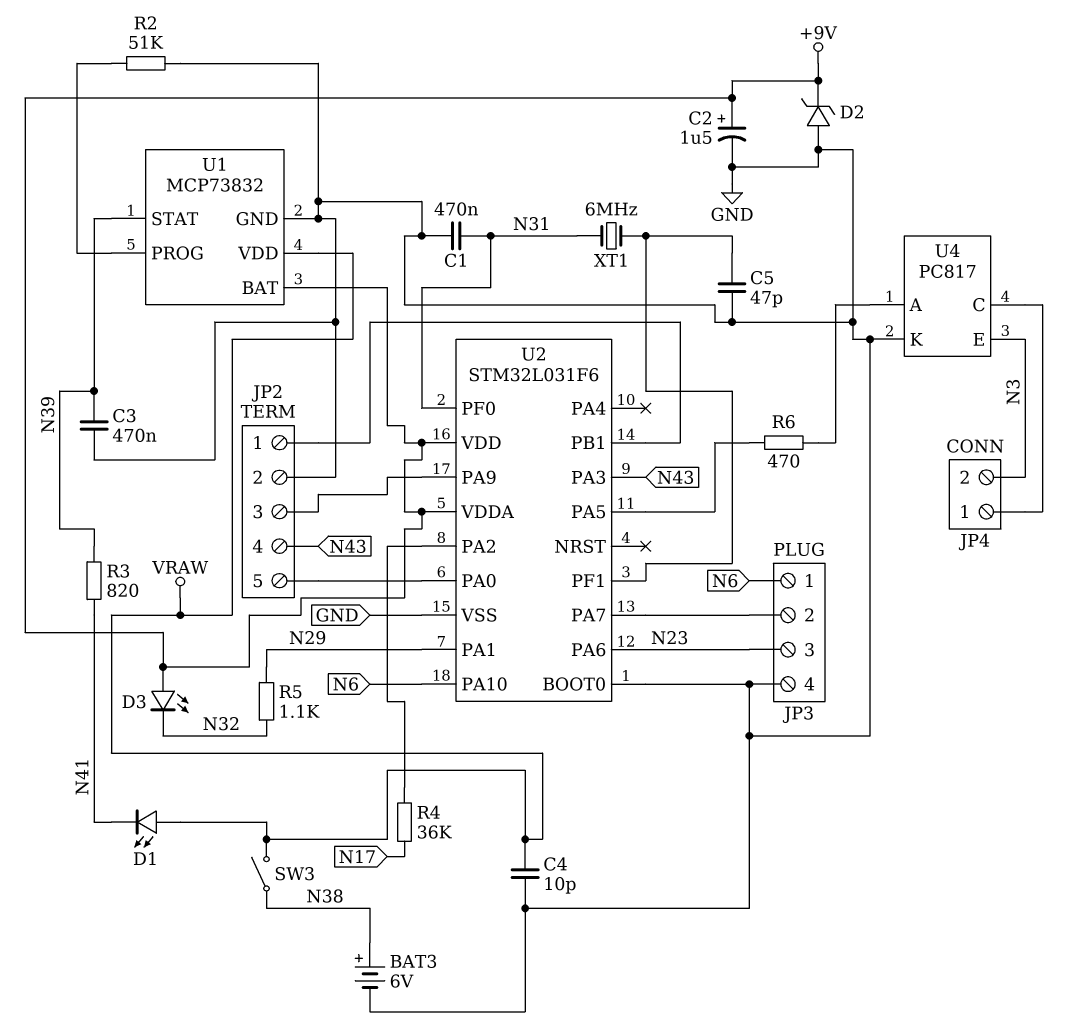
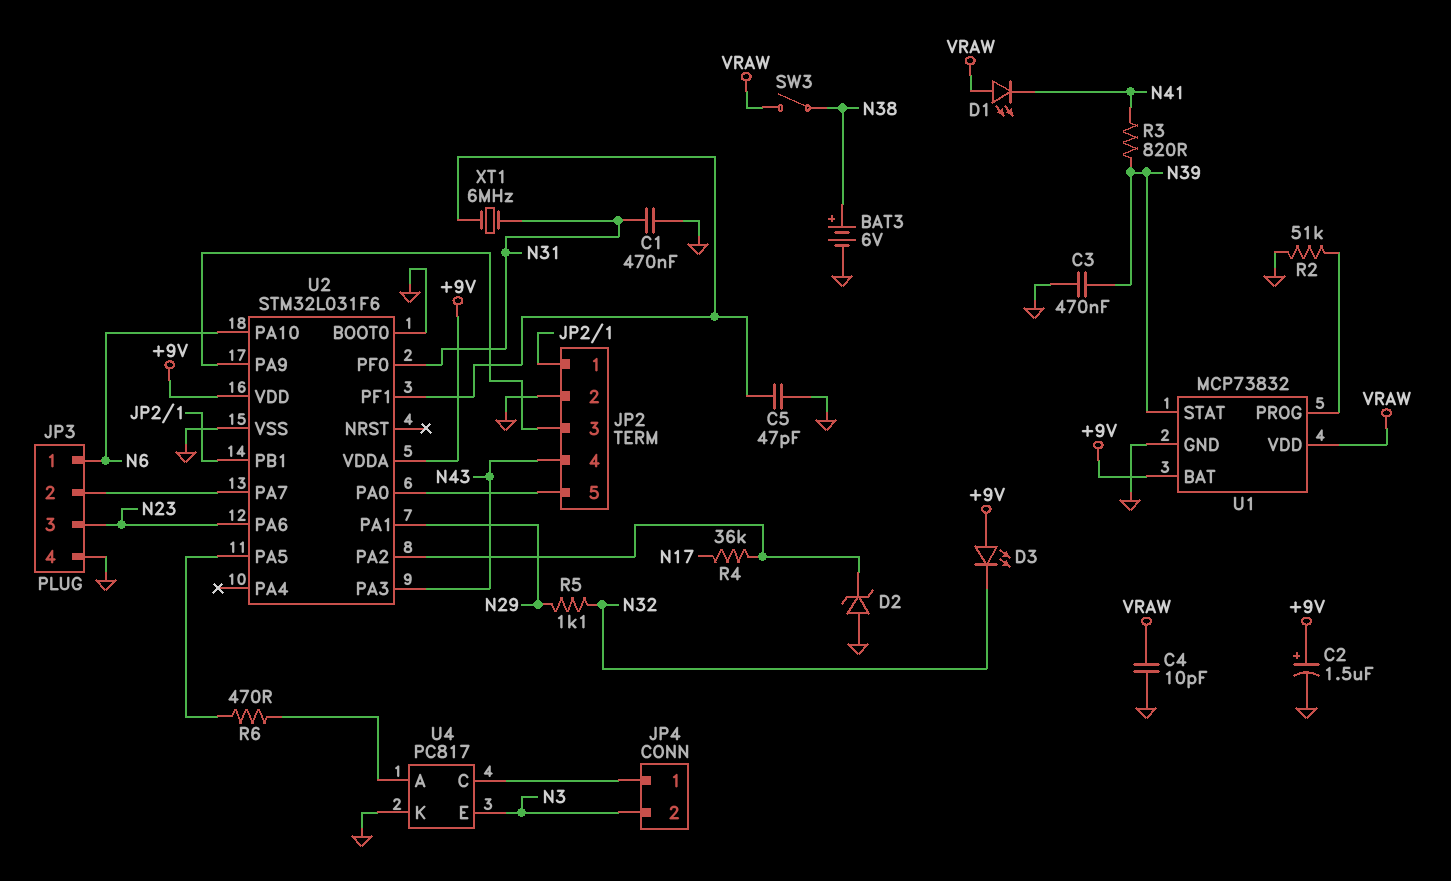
D2: zener (A GND, K +9V) -> zener (A GND, K U2/PA2)

